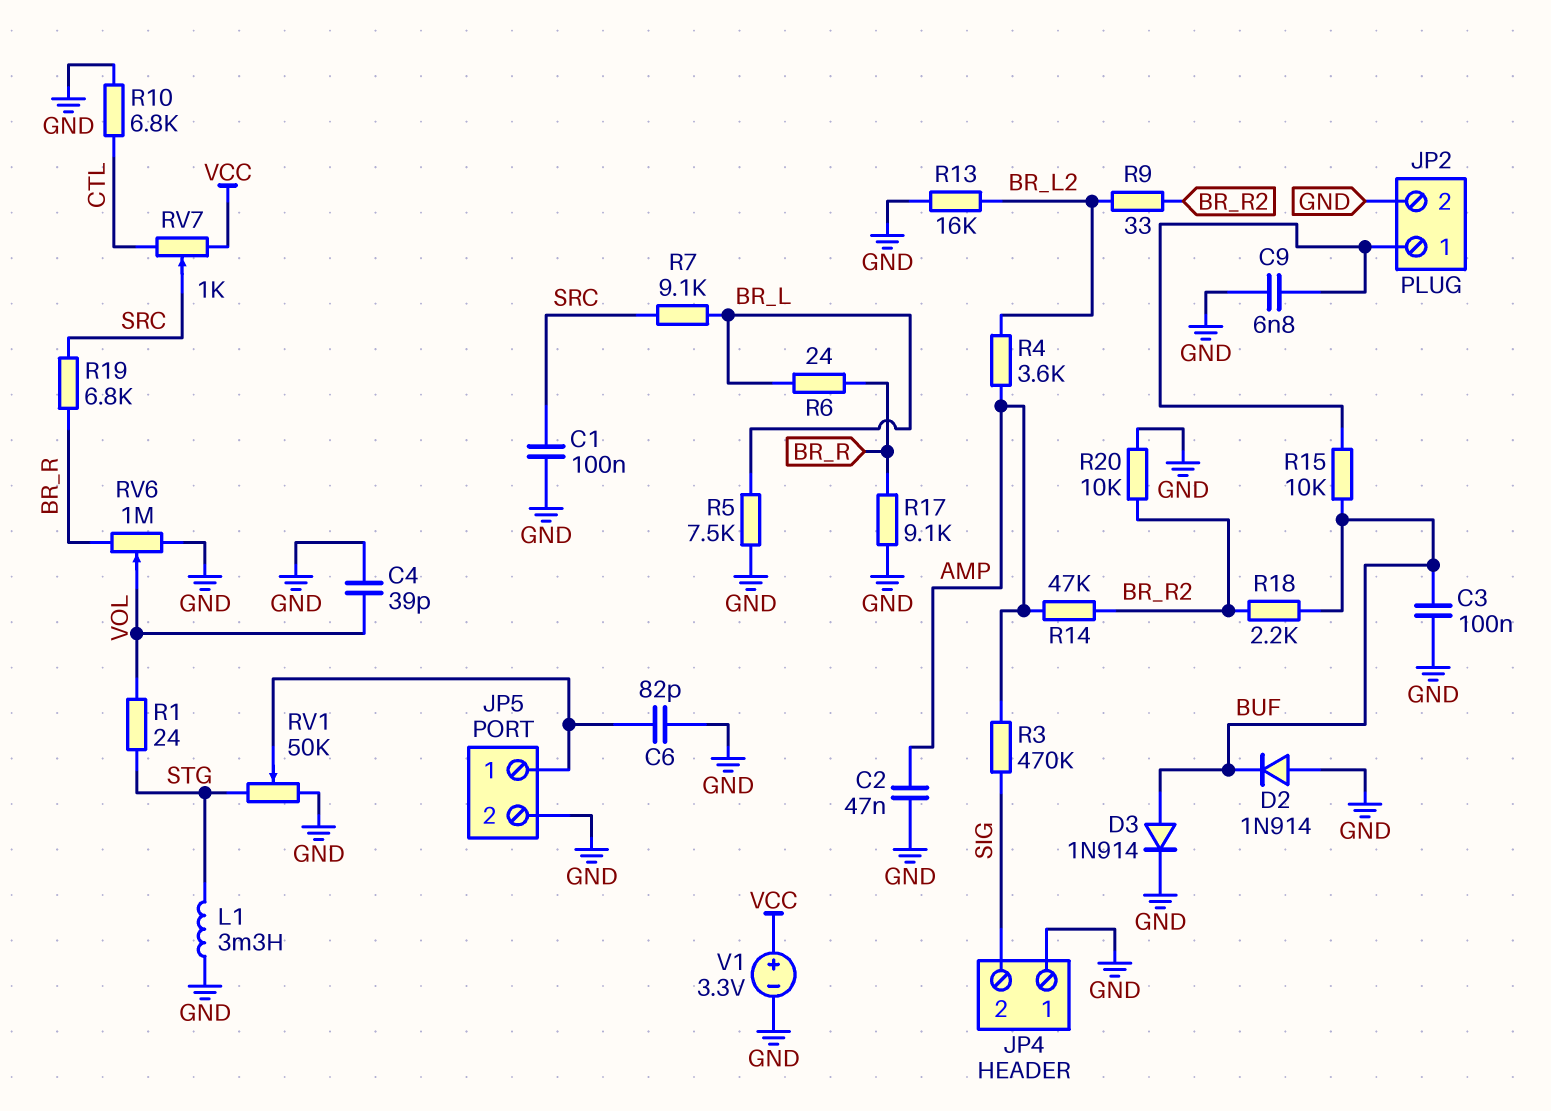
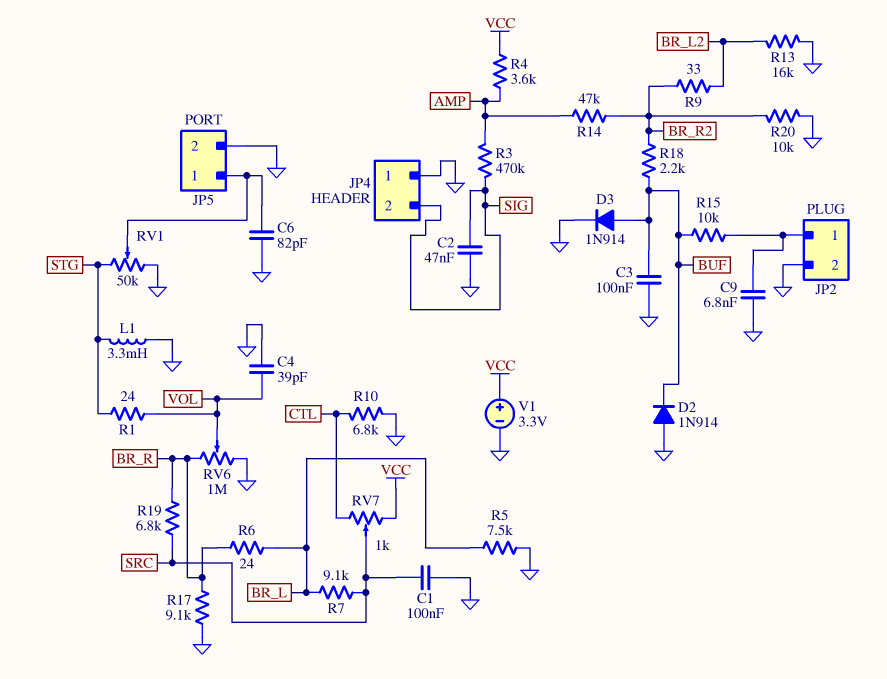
C2: 47nF (AMP, GND) -> 47nF (GND, SIG)
R4: 3.6k (AMP, BR_L2) -> 3.6k (AMP, VCC)

